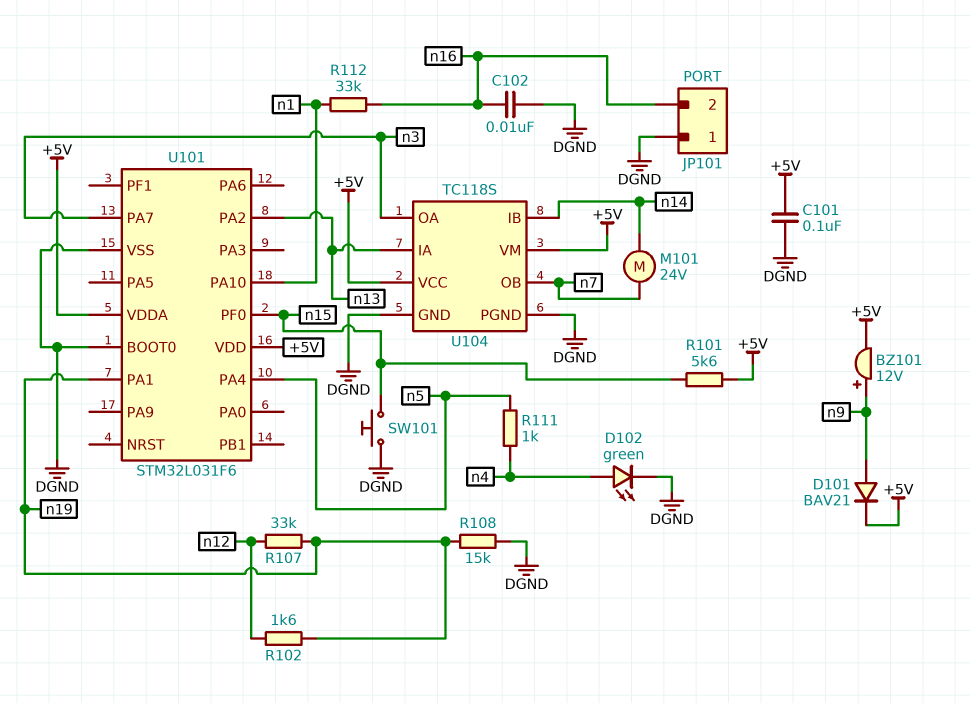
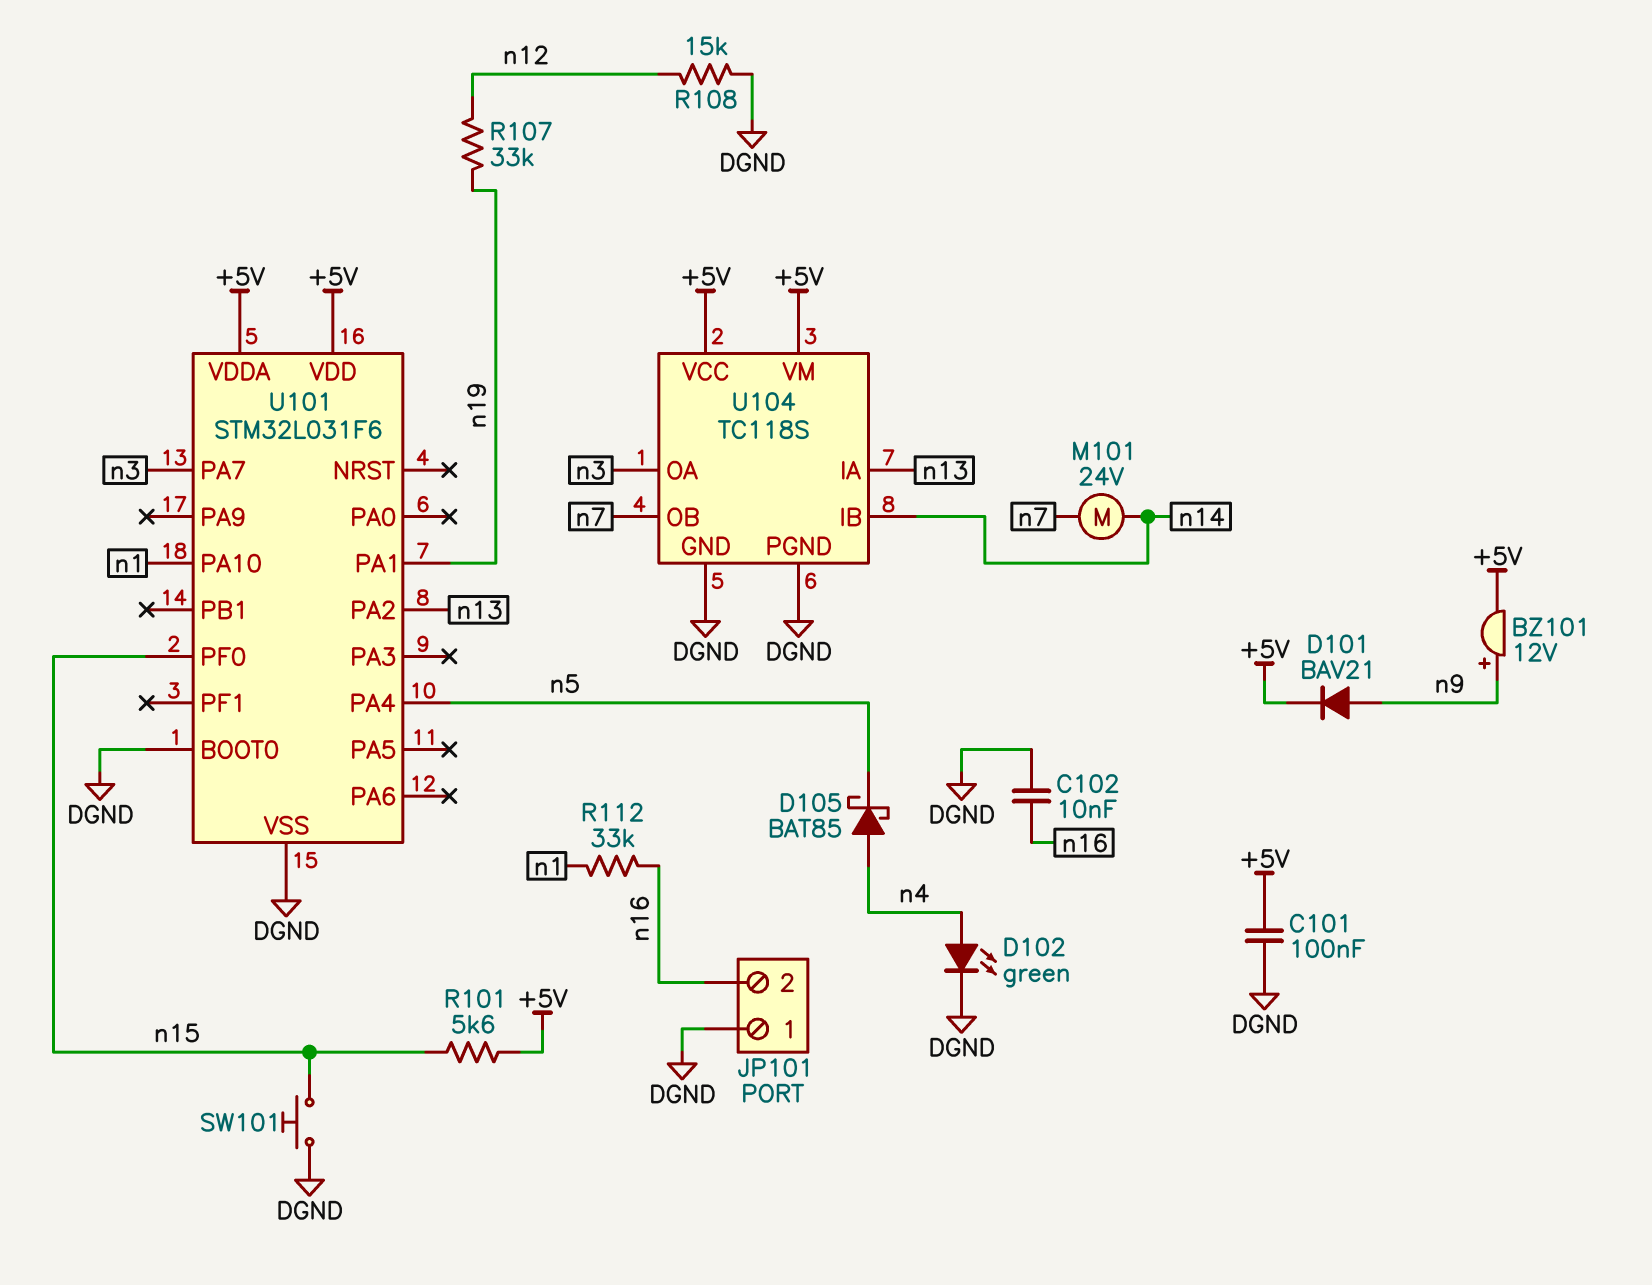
D105: none -> schottky BAT85 (A n4, K n5)
R102: 1.6k (n12, n19) -> none
R108: 15k (DGND, n19) -> 15k (DGND, n12)
R111: 1k (n4, n5) -> none

